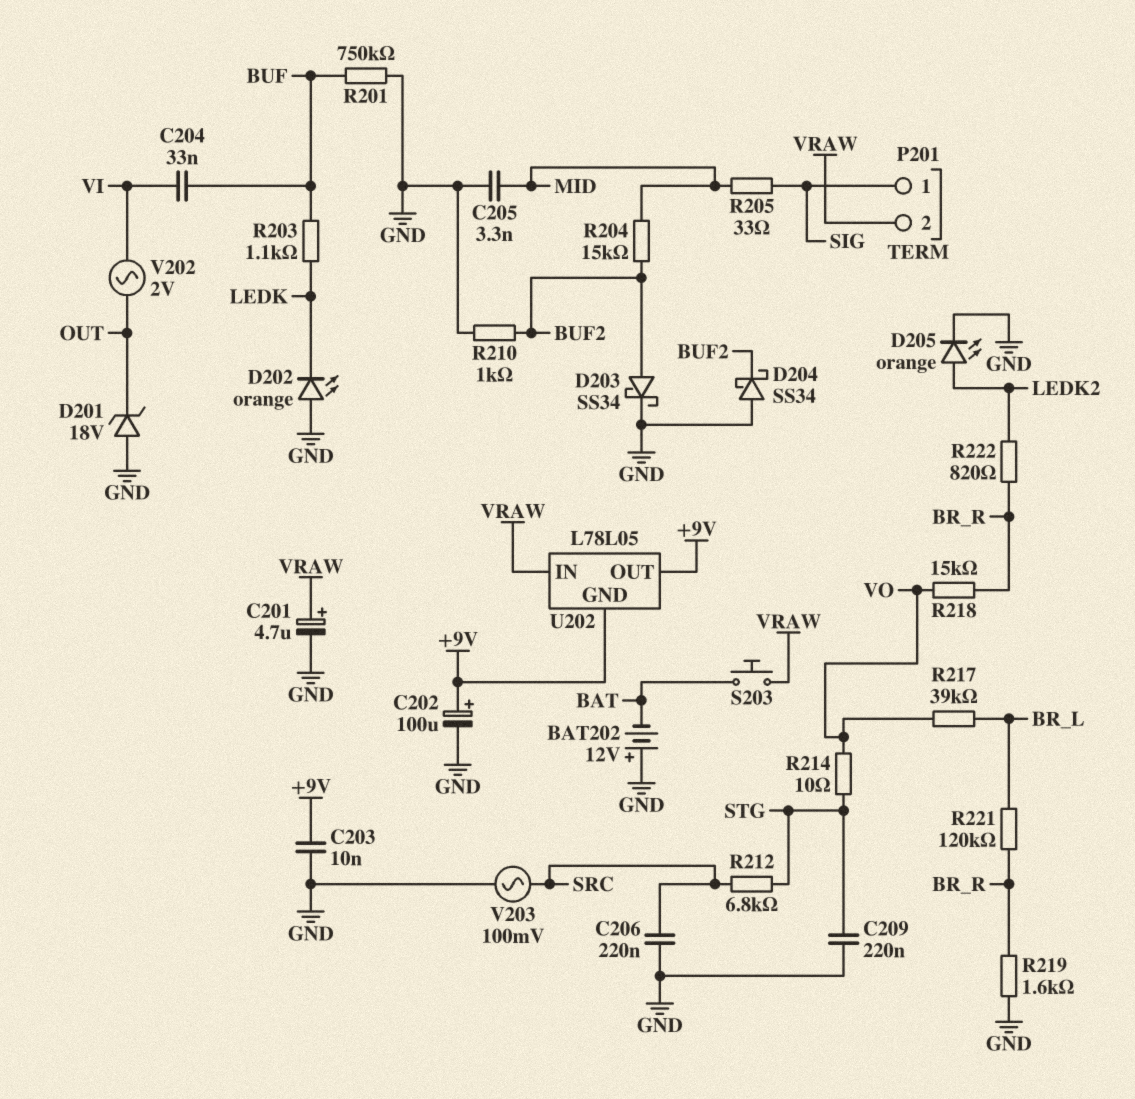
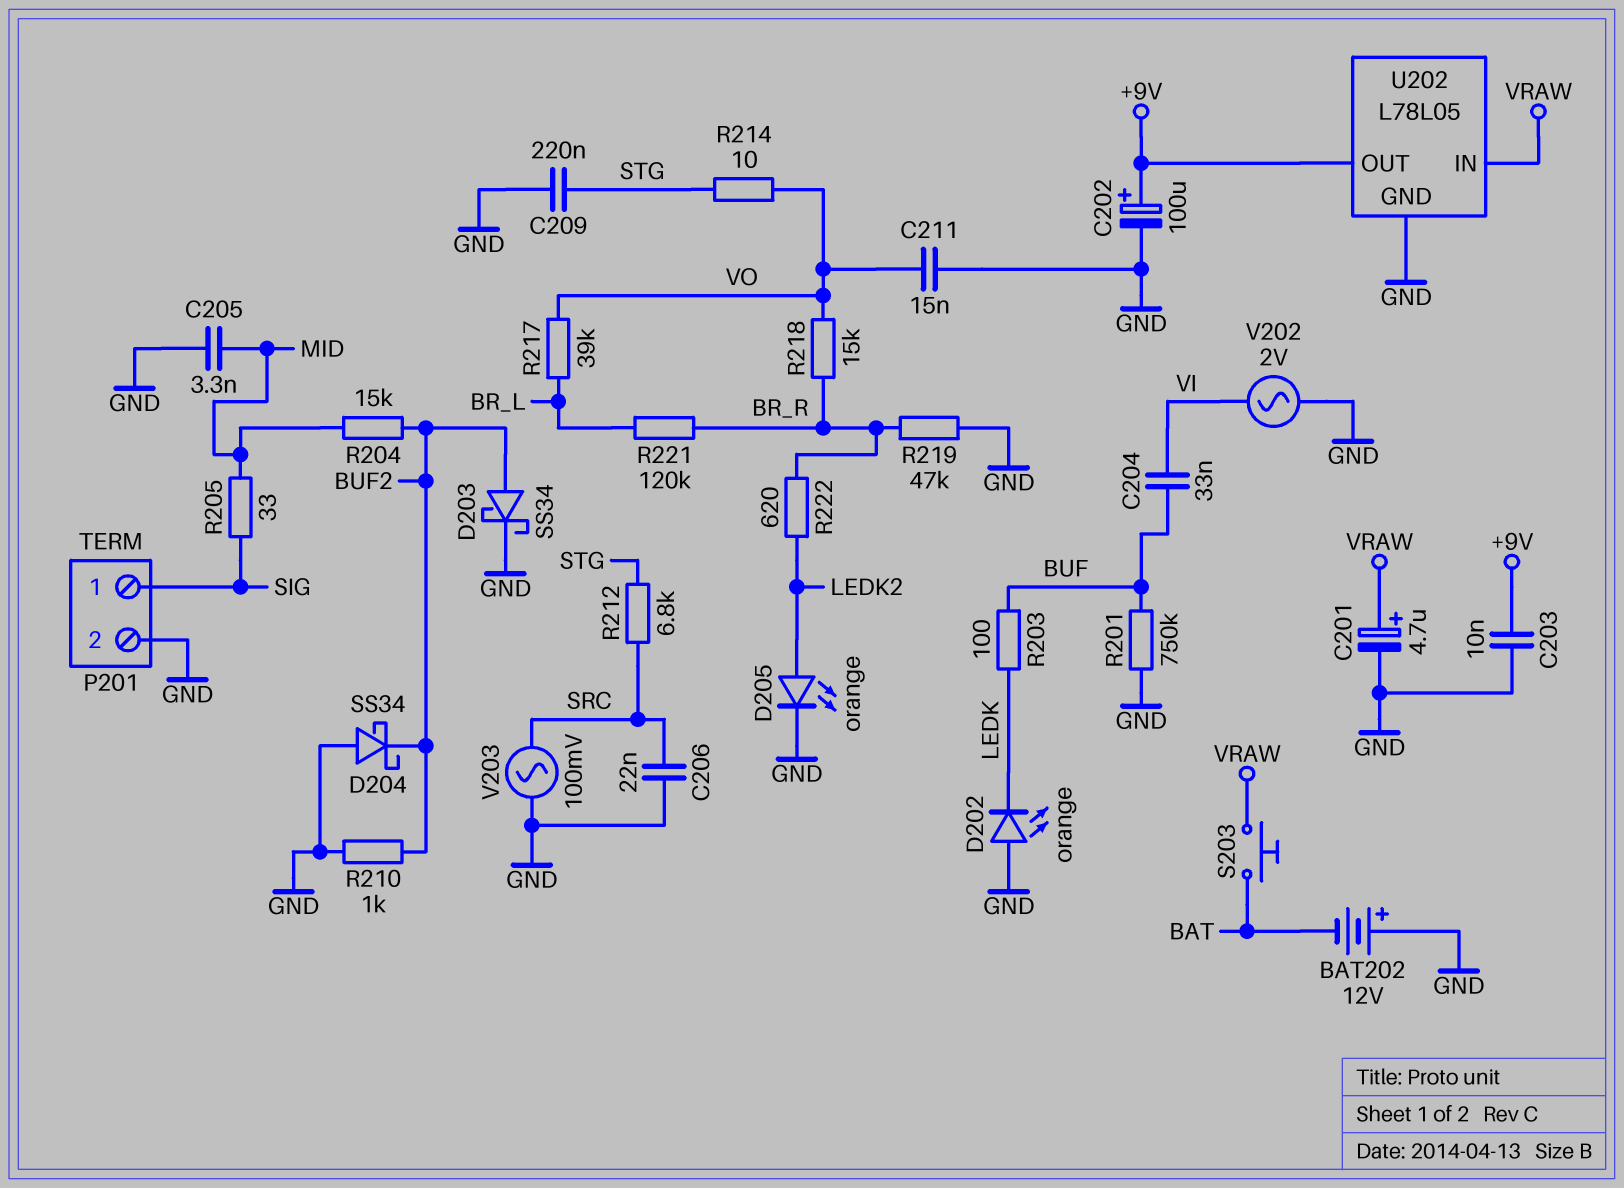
C206: 220nF (GND, SRC) -> 22nF (GND, SRC)
C211: none -> 15nF (GND, VO)
D201: zener 18V (A GND, K OUT) -> none
P201 pin 2: VRAW -> GND
R203: 1.1k (BUF, LEDK) -> 100 (BUF, LEDK)
R219: 1.6k (BR_R, GND) -> 47k (BR_R, GND)
R222: 820 (BR_R, LEDK2) -> 620 (BR_R, LEDK2)
U202 pin GND: +9V -> GND
V202: AC 2V (OUT, VI) -> AC 2V (GND, VI)

